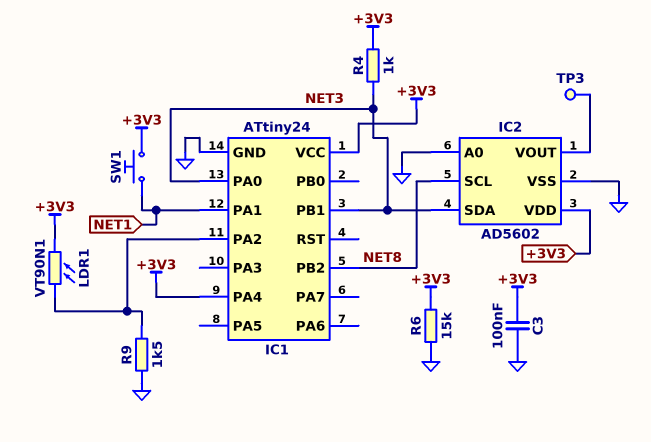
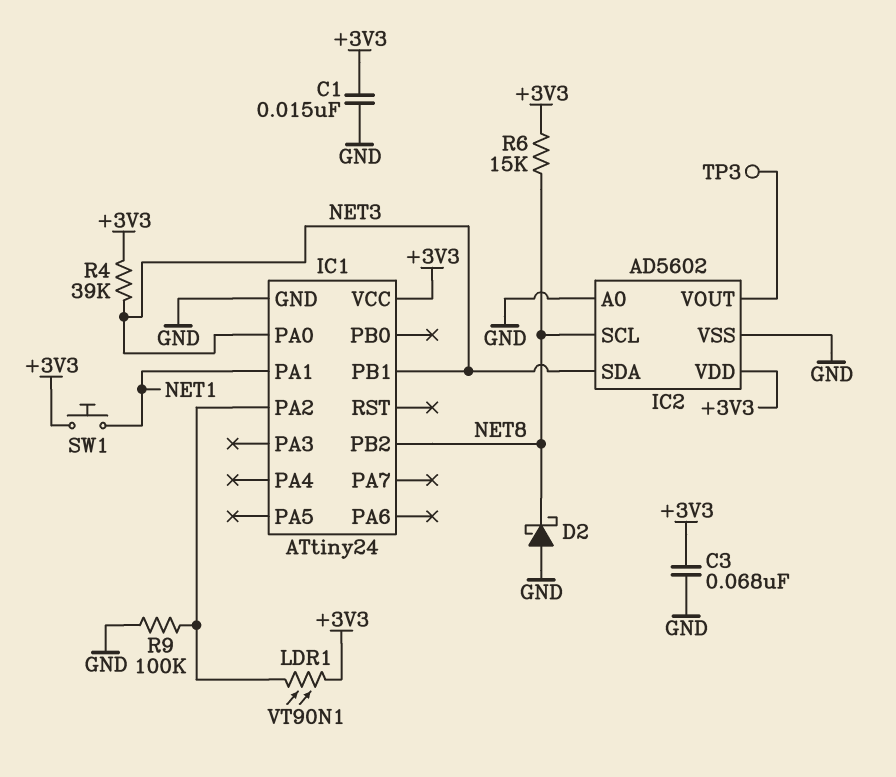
C1: none -> 15nF (+3V3, GND)
C3: 100nF (+3V3, GND) -> 68nF (+3V3, GND)
D2: none -> schottky (A GND, K NET8)
IC1 pin PA4: +3V3 -> none
R4: 1k (+3V3, NET3) -> 39k (+3V3, NET3)
R6: 15k (+3V3, GND) -> 15k (+3V3, NET8)
R9: 1.5k (GND, IC1/PA2) -> 100k (GND, IC1/PA2)

